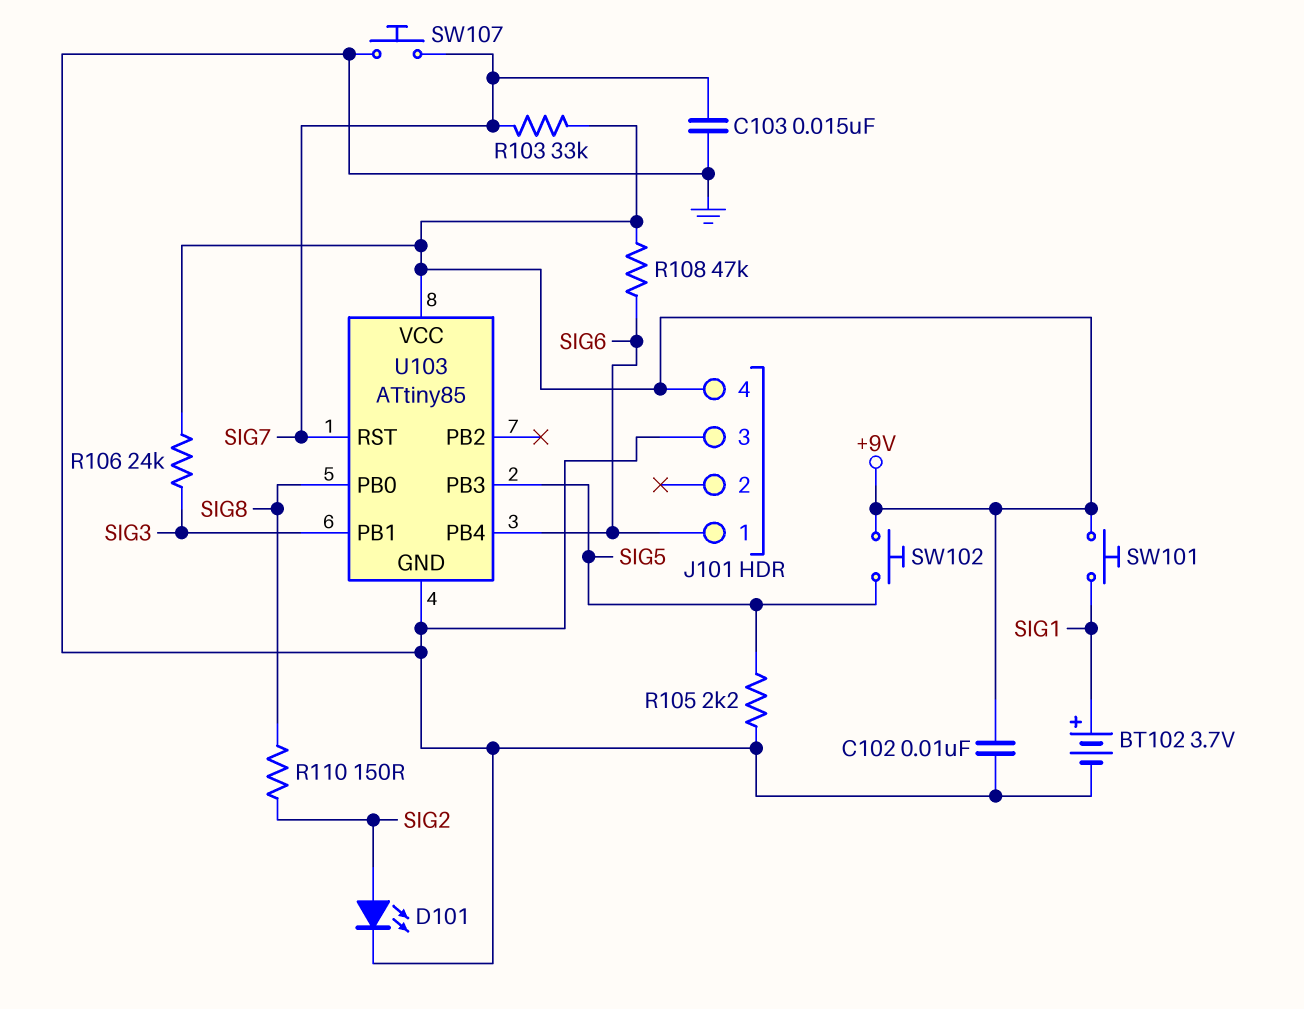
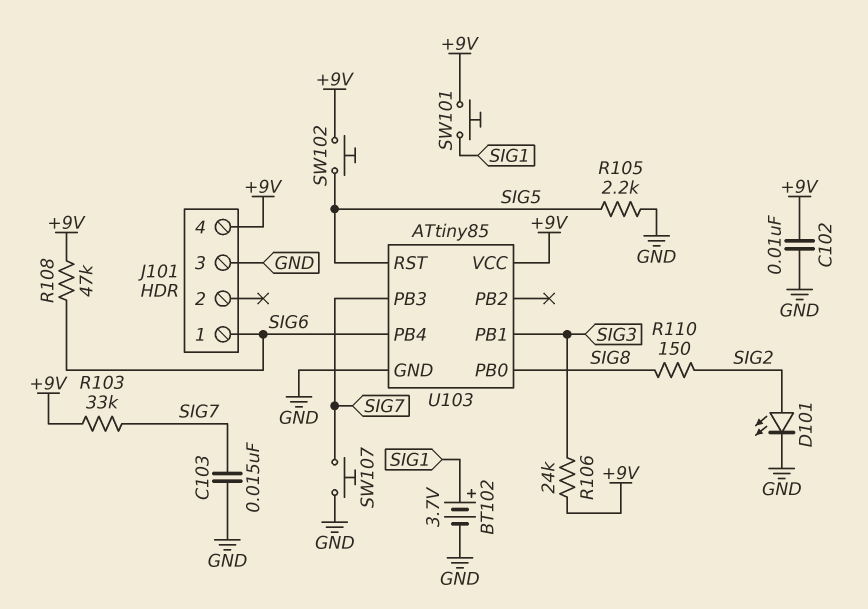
U103 pin PB3: SIG5 -> SIG7
U103 pin RST: SIG7 -> SIG5

